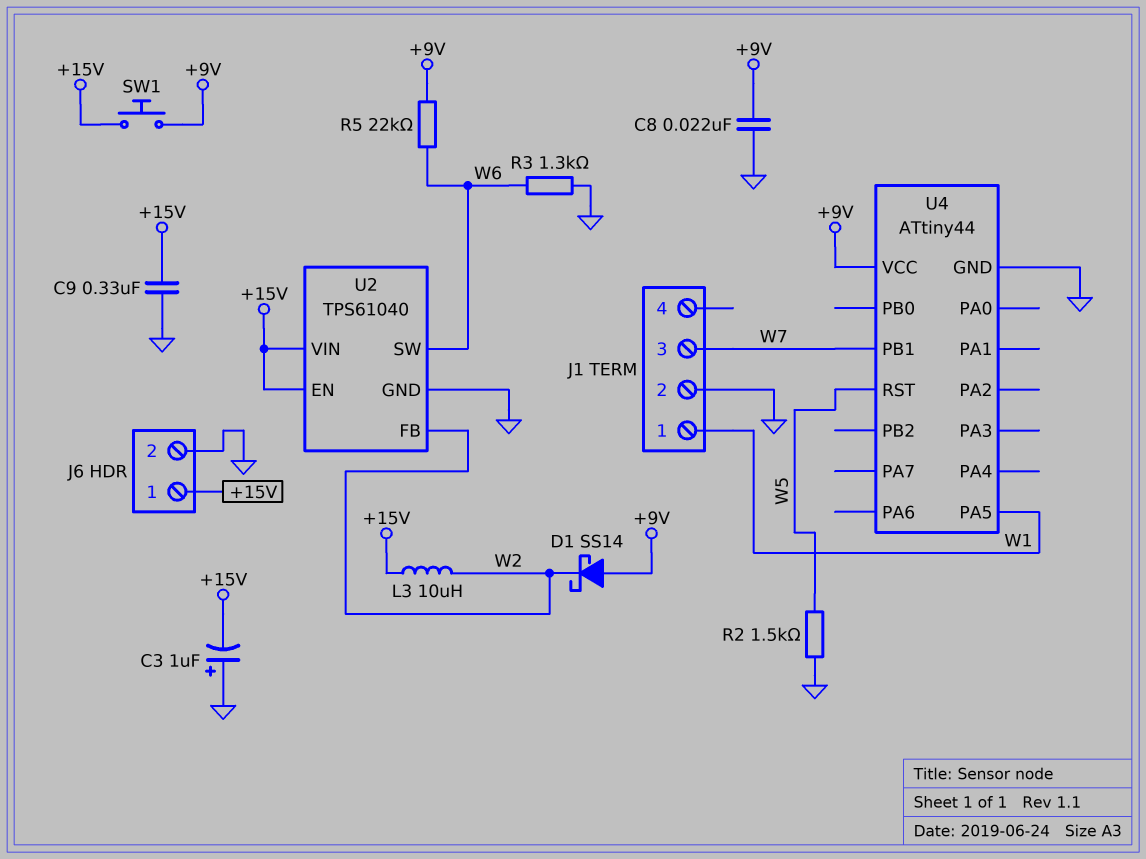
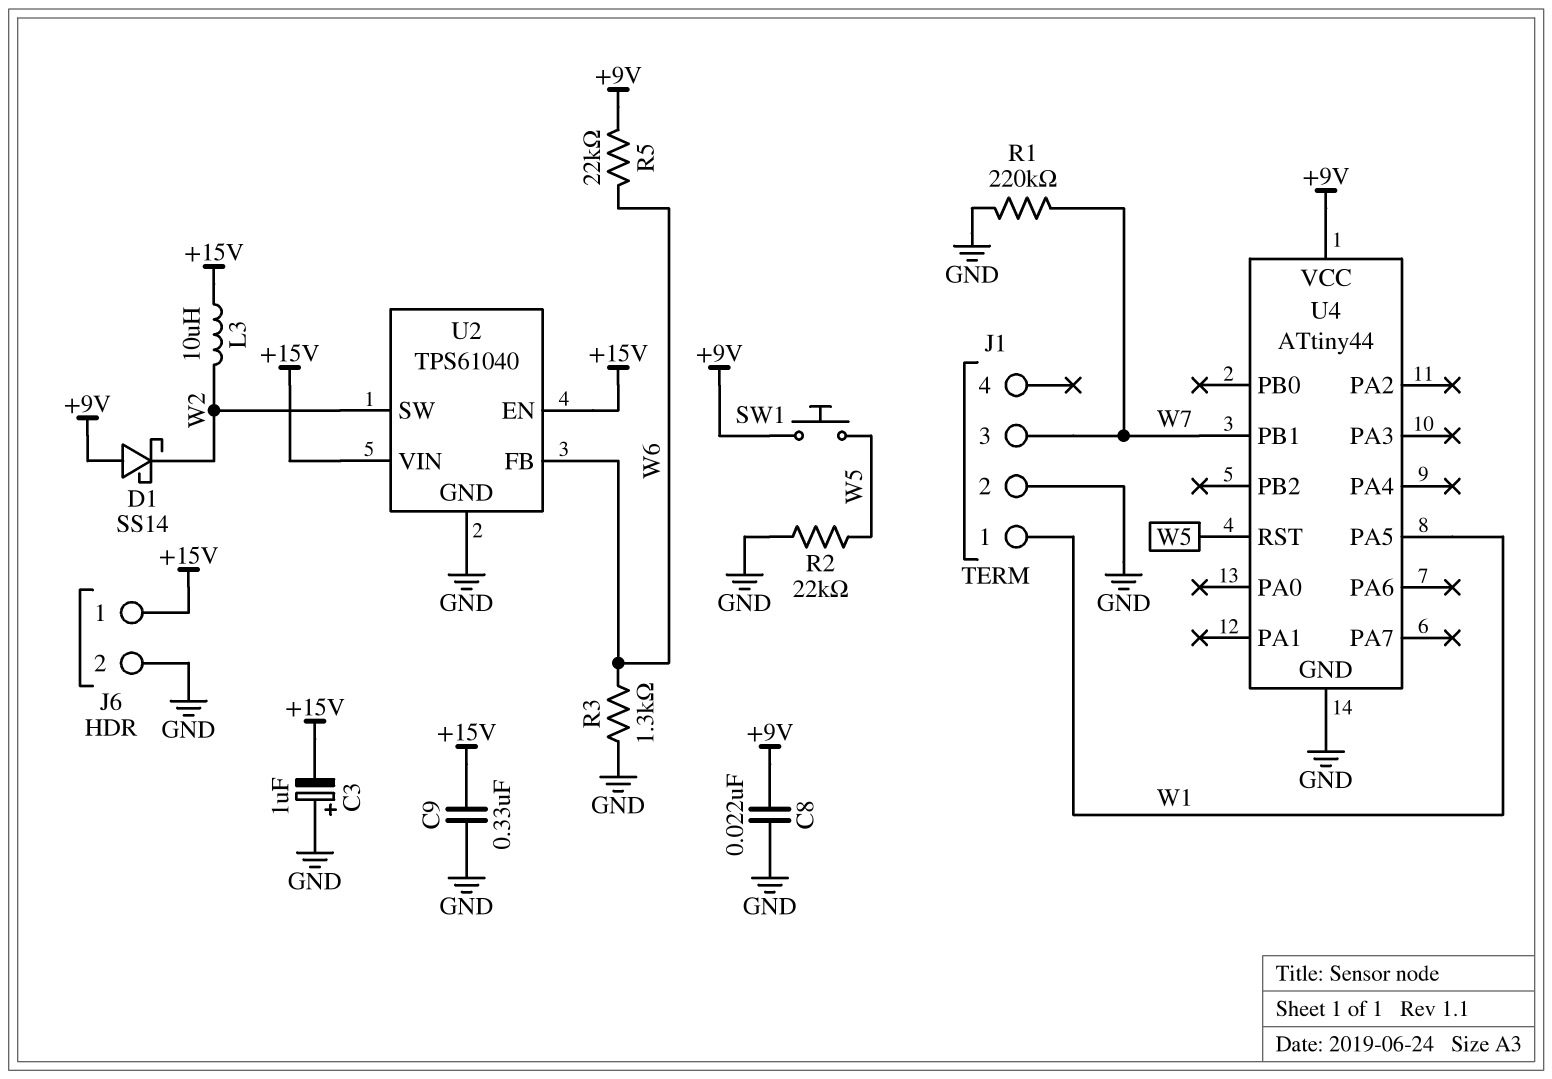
R1: none -> 220k (GND, W7)
R2: 1.5k (GND, W5) -> 22k (GND, W5)
SW1: button (+9V, +15V) -> button (+9V, W5)
U2 pin FB: W2 -> W6
U2 pin SW: W6 -> W2

